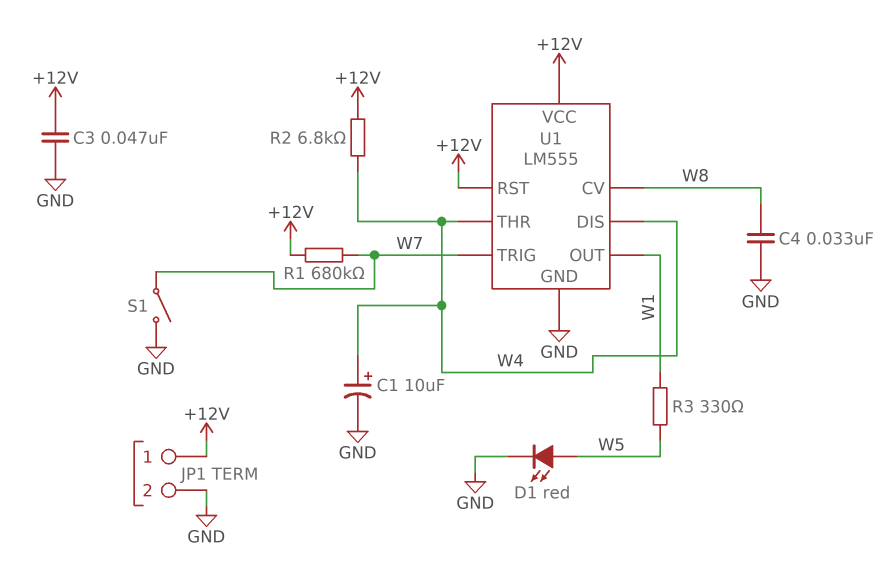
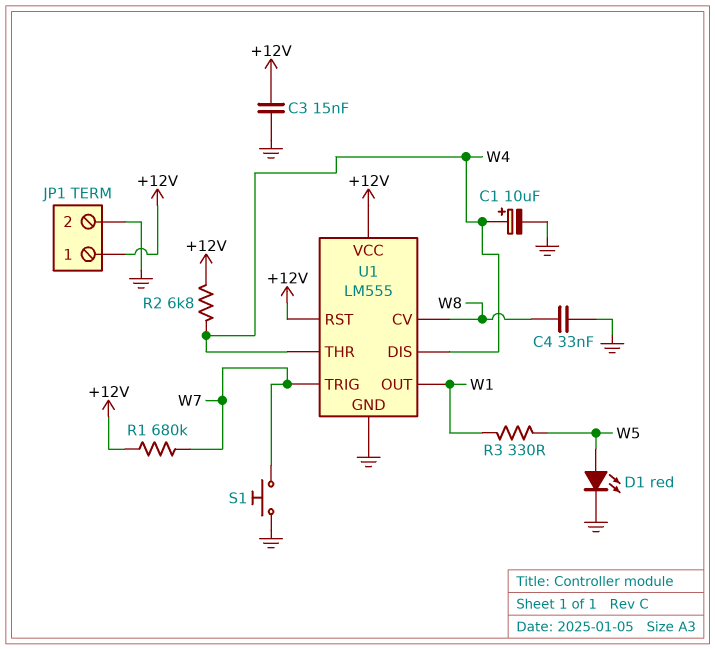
C3: 47nF (+12V, GND) -> 15nF (+12V, GND)
S1: switch (GND, W7) -> button (GND, W7)

